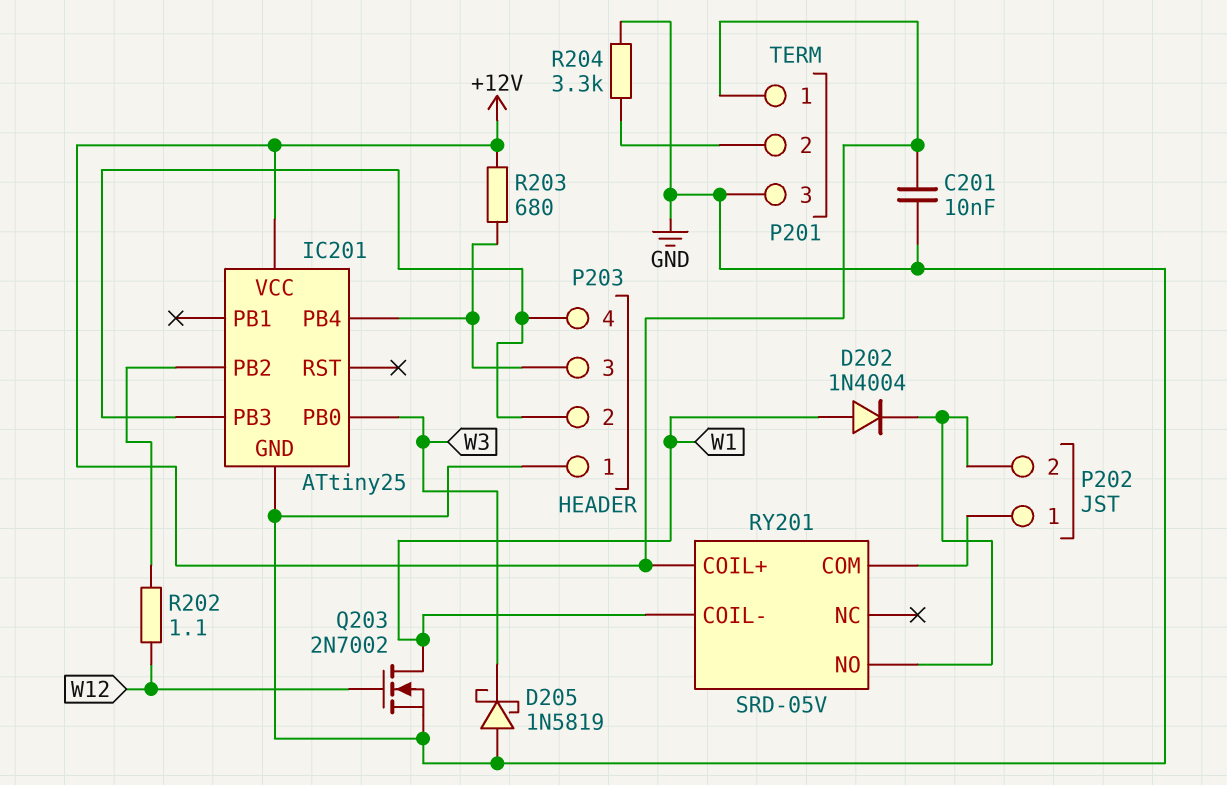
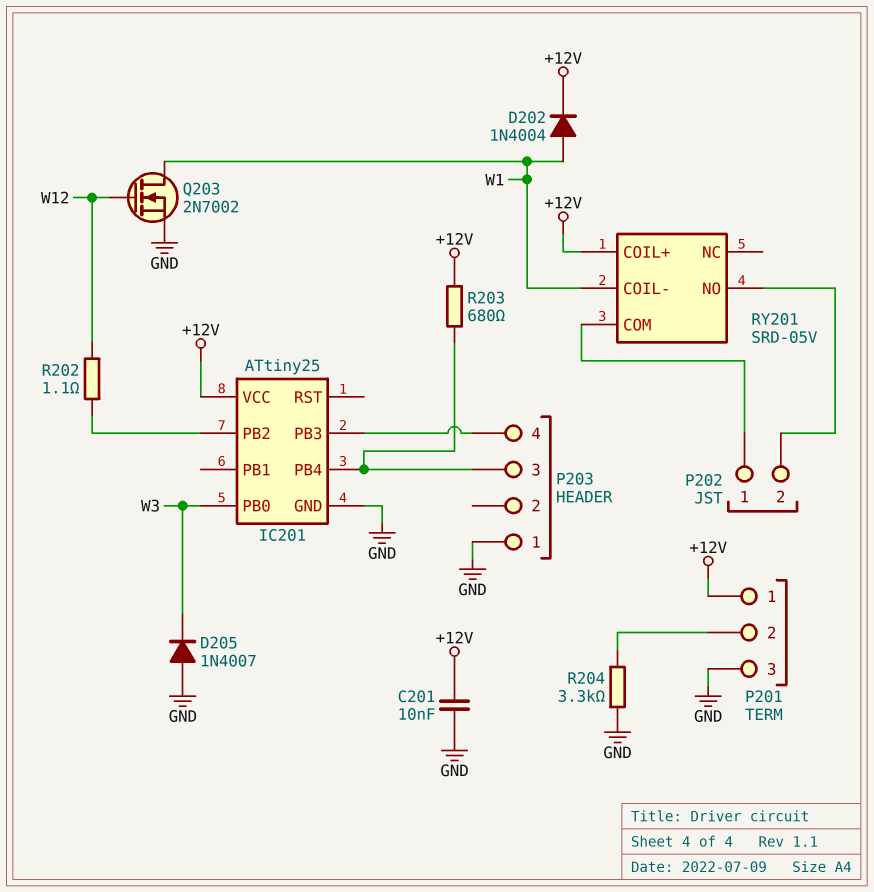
D202: diode 1N4004 (A W1, K P202/2) -> diode 1N4004 (A W1, K +12V)
D205: schottky 1N5819 (A GND, K W3) -> diode 1N4007 (A GND, K W3)
P203 pin 2: IC201/PB3 -> none

